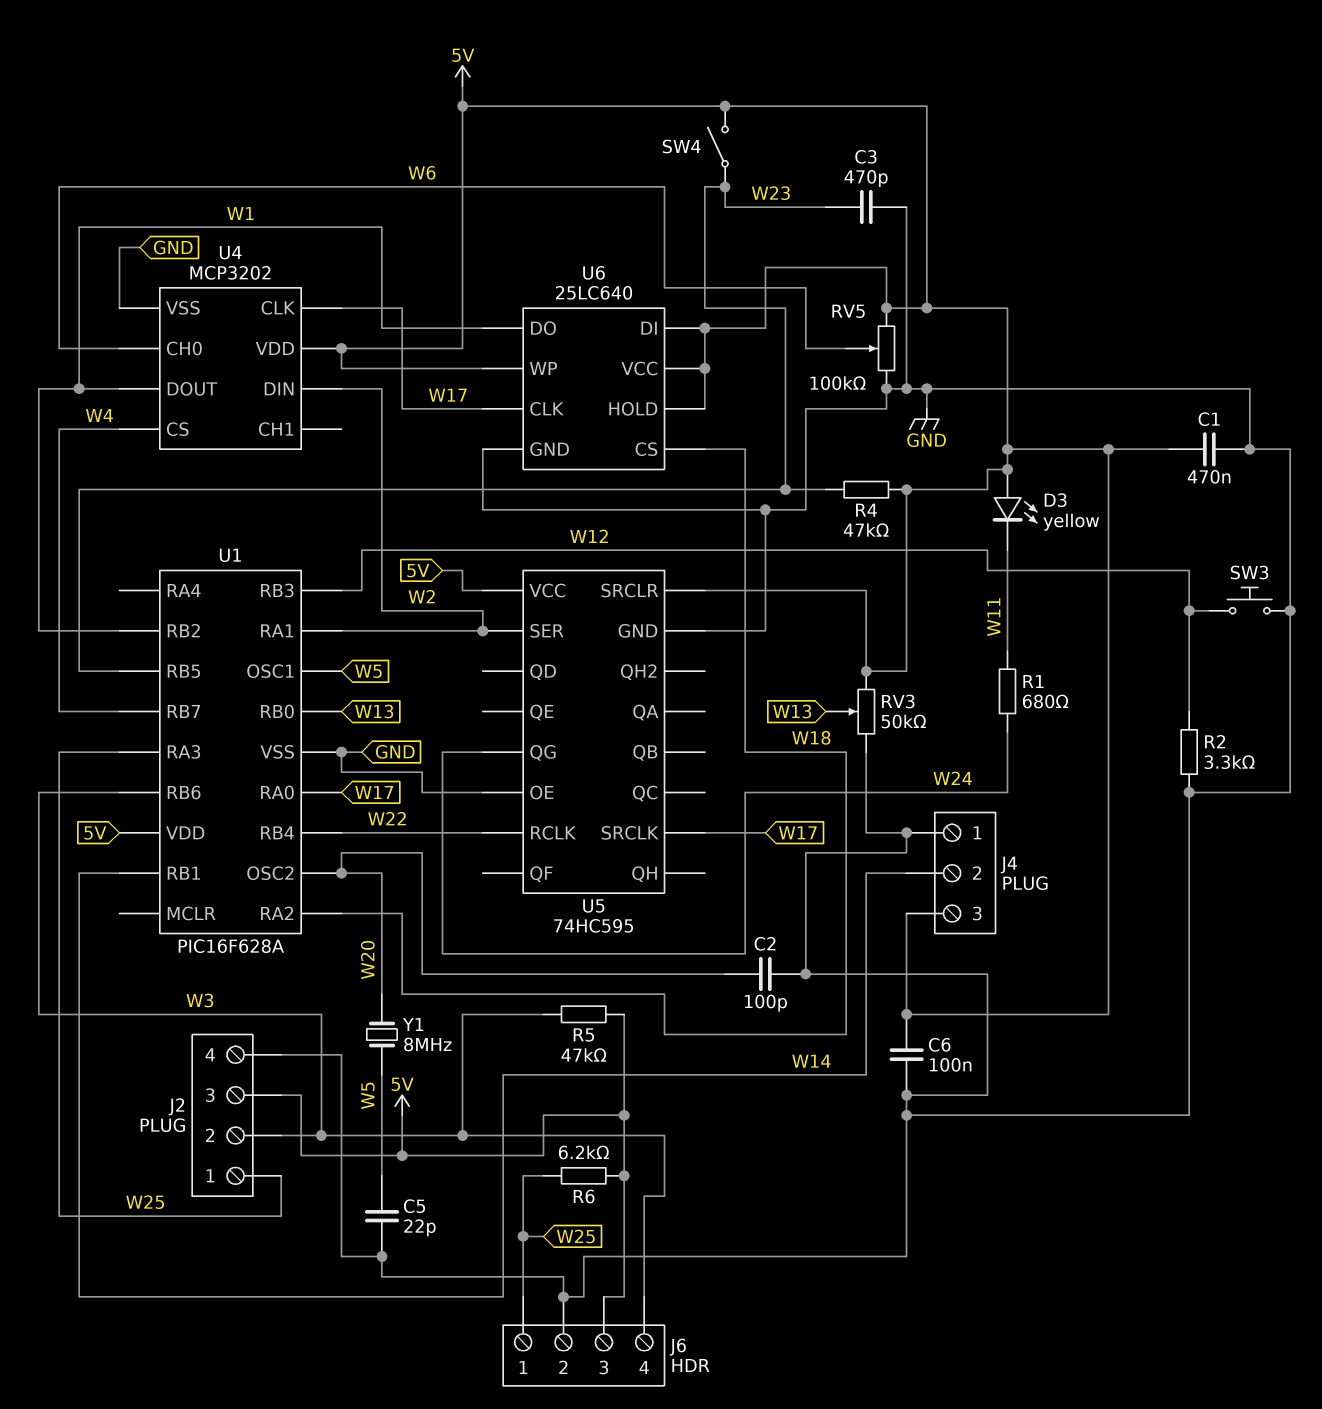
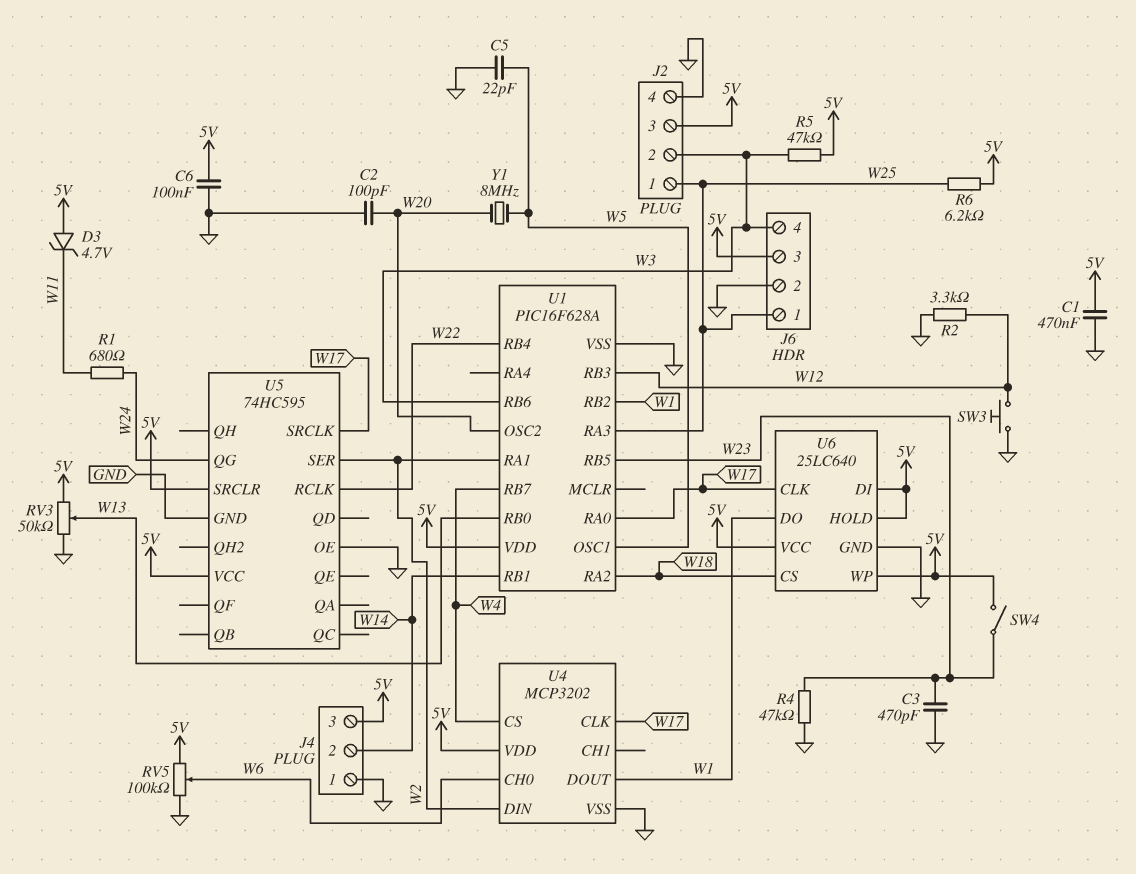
D3: LED yellow (A 5V, K W11) -> zener 4.7V (A 5V, K W11)
R4: 47k (5V, W23) -> 47k (GND, W23)

